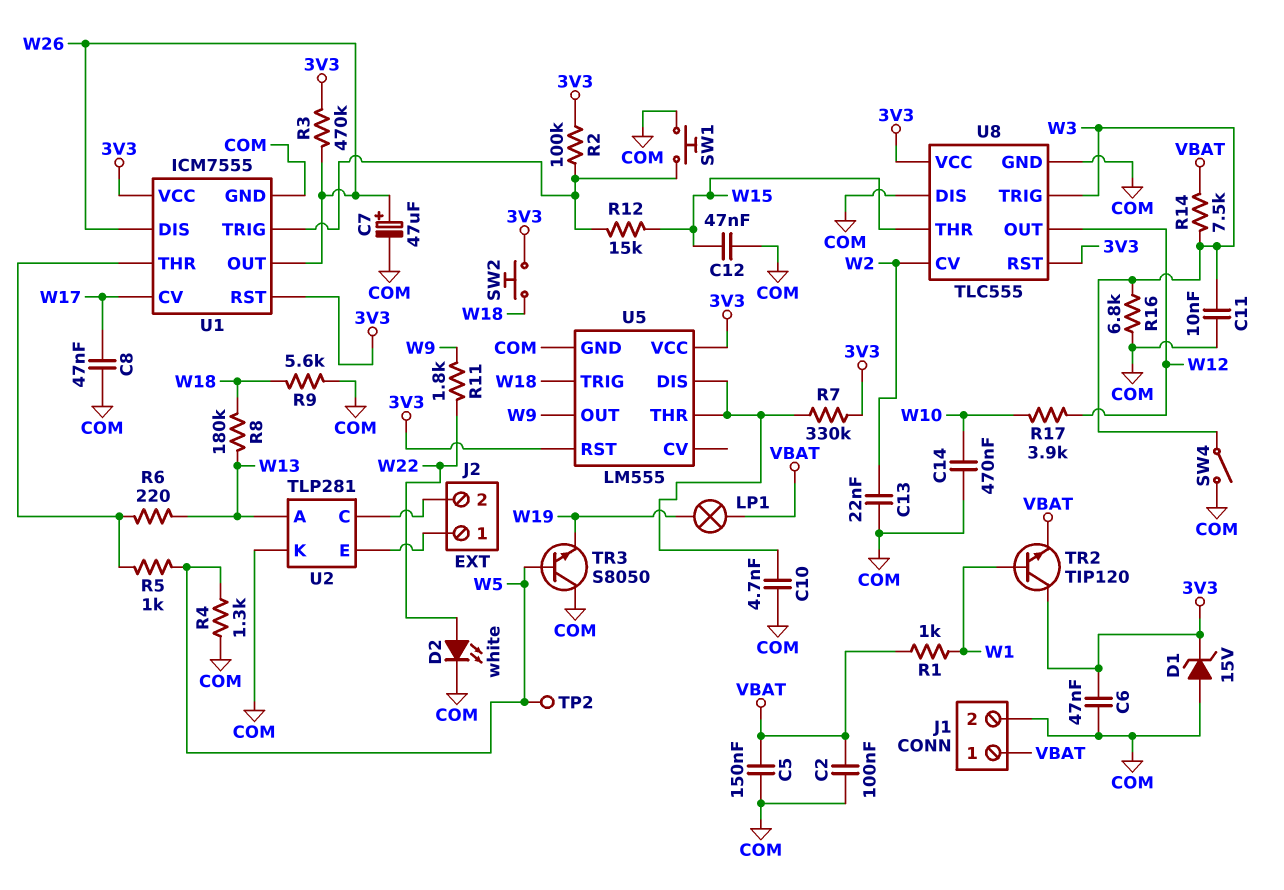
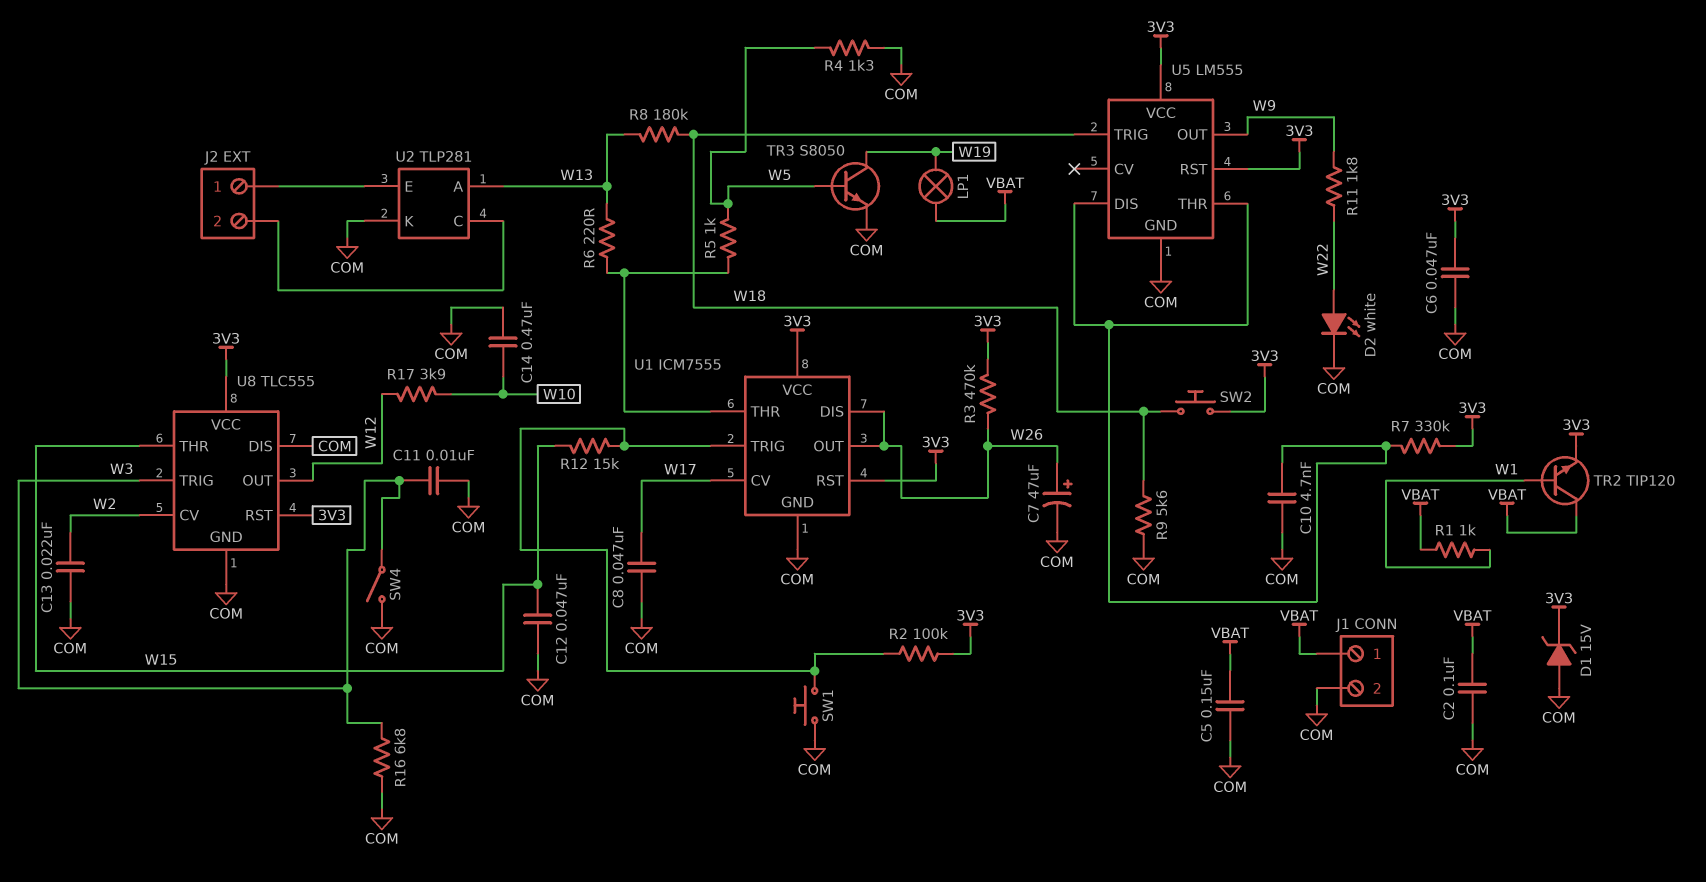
R14: 7.5k (VBAT, W3) -> none
TP2: test point (W5) -> none
TR2: NPN TIP120 (B W1, C 3V3, E VBAT) -> NPN TIP120 (B W1, C VBAT, E 3V3)
TR3: NPN S8050 (B W5, C COM, E W19) -> NPN S8050 (B W5, C W19, E COM)

